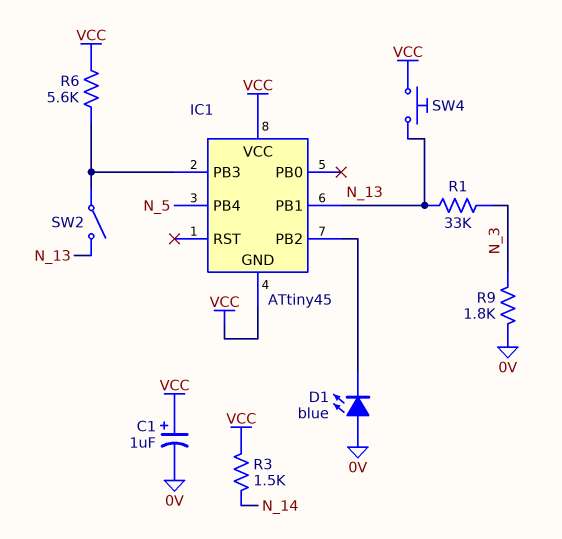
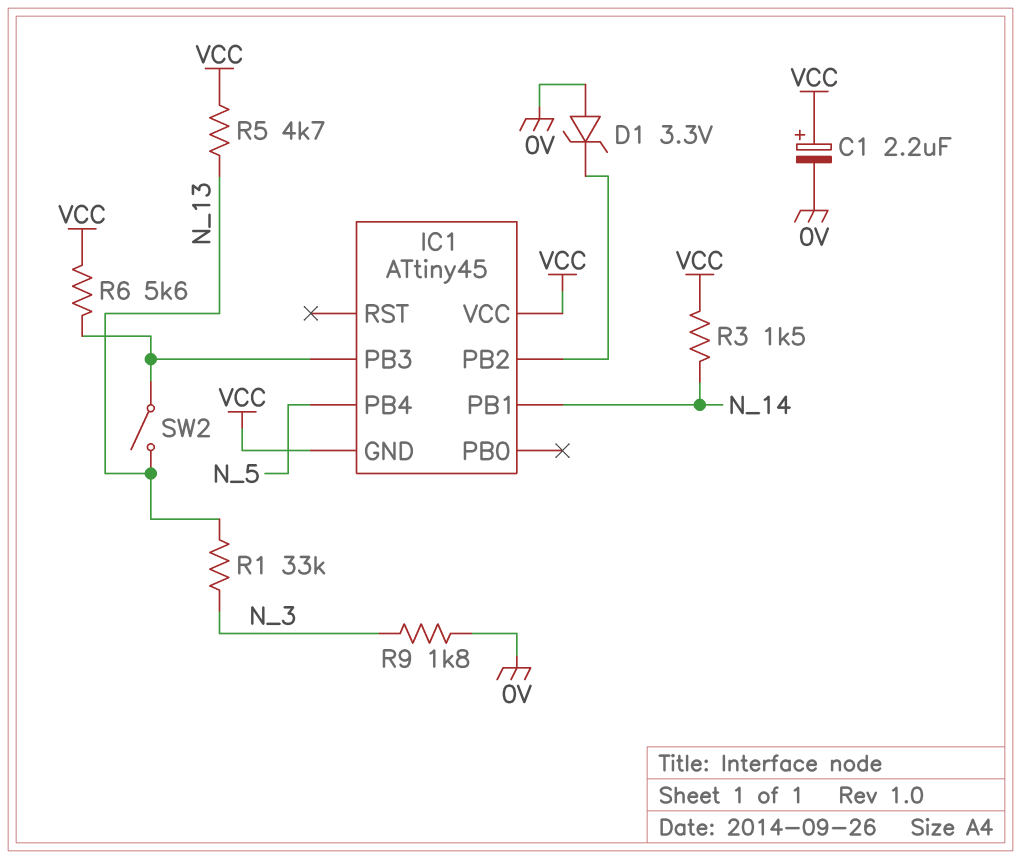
C1: 1uF (plus VCC, minus 0V) -> 2.2uF (plus VCC, minus 0V)
D1: LED blue (A 0V, K IC1/PB2) -> zener 3.3V (A 0V, K IC1/PB2)
IC1 pin PB1: N_13 -> N_14
R5: none -> 4.7k (N_13, VCC)
SW4: button (N_13, VCC) -> none

